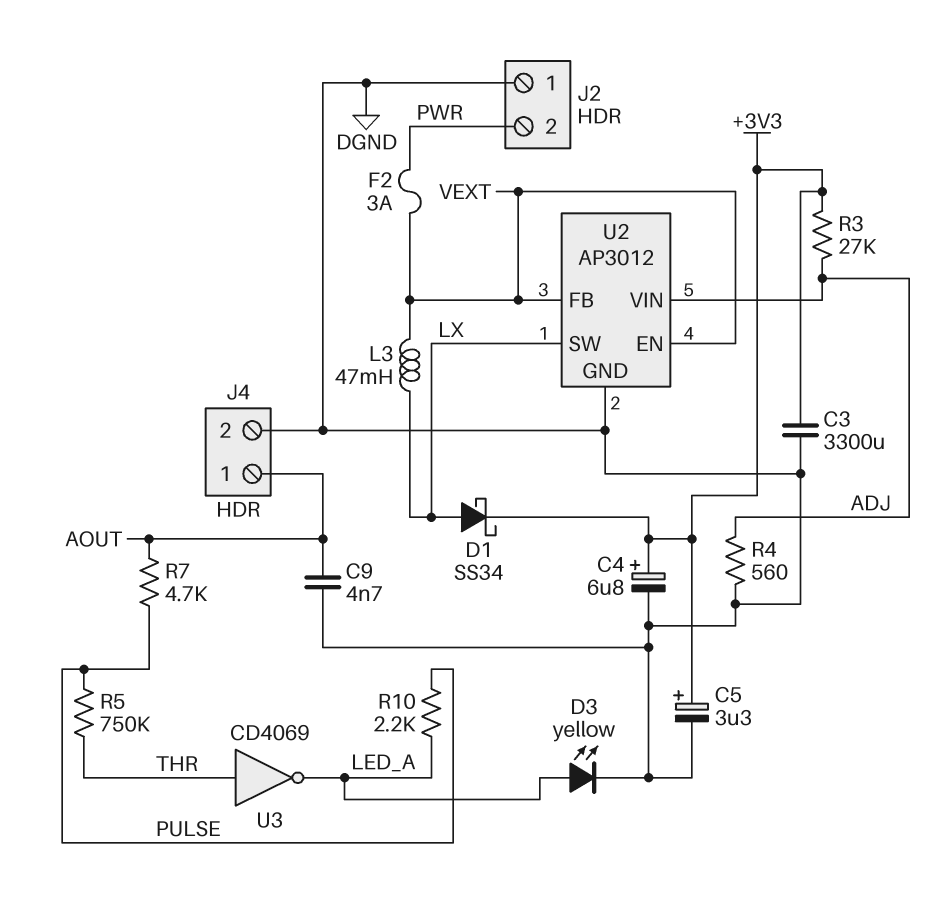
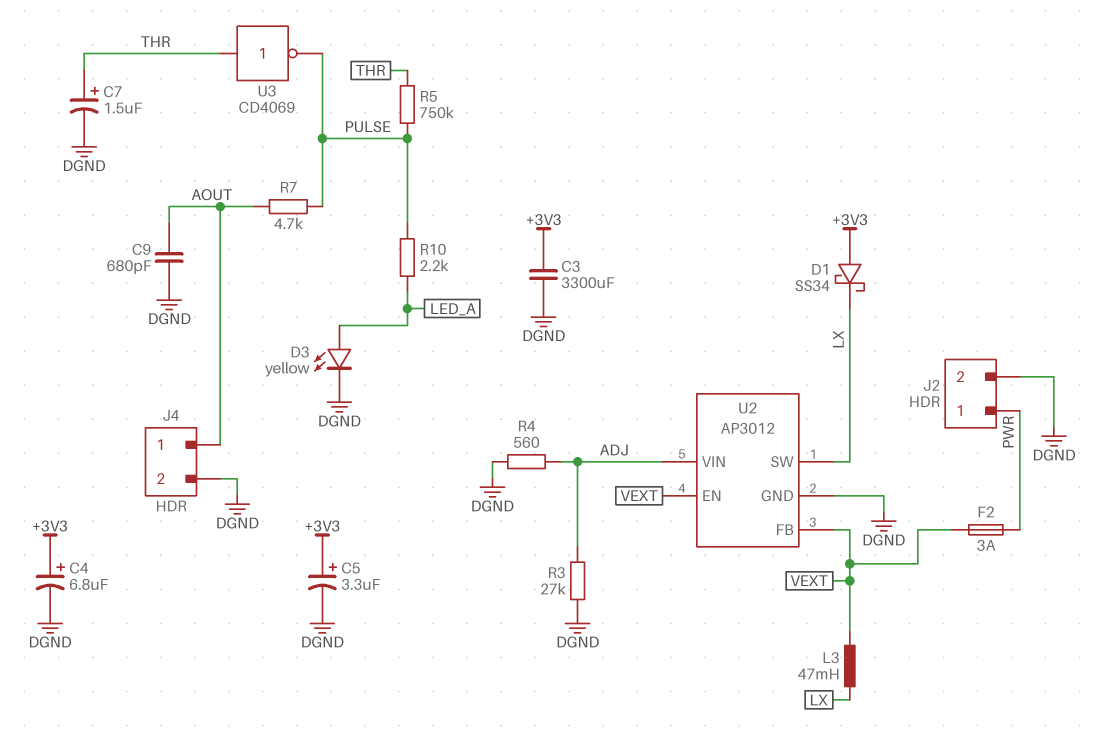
C7: none -> 1.5uF (plus THR, minus DGND)
C9: 4.7nF (AOUT, DGND) -> 680pF (AOUT, DGND)
D1: schottky SS34 (A LX, K +3V3) -> schottky SS34 (A +3V3, K LX)
J2 pin 1: DGND -> PWR
J2 pin 2: PWR -> DGND
R3: 27k (+3V3, ADJ) -> 27k (ADJ, DGND)
U3: NOT CD4069 (in THR, out LED_A) -> NOT CD4069 (in THR, out PULSE)

